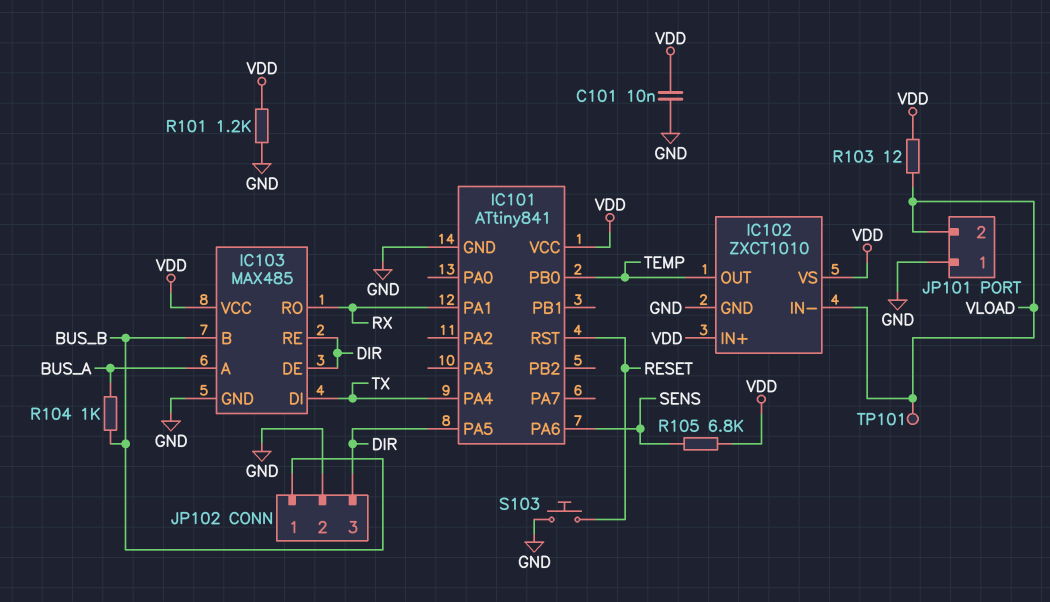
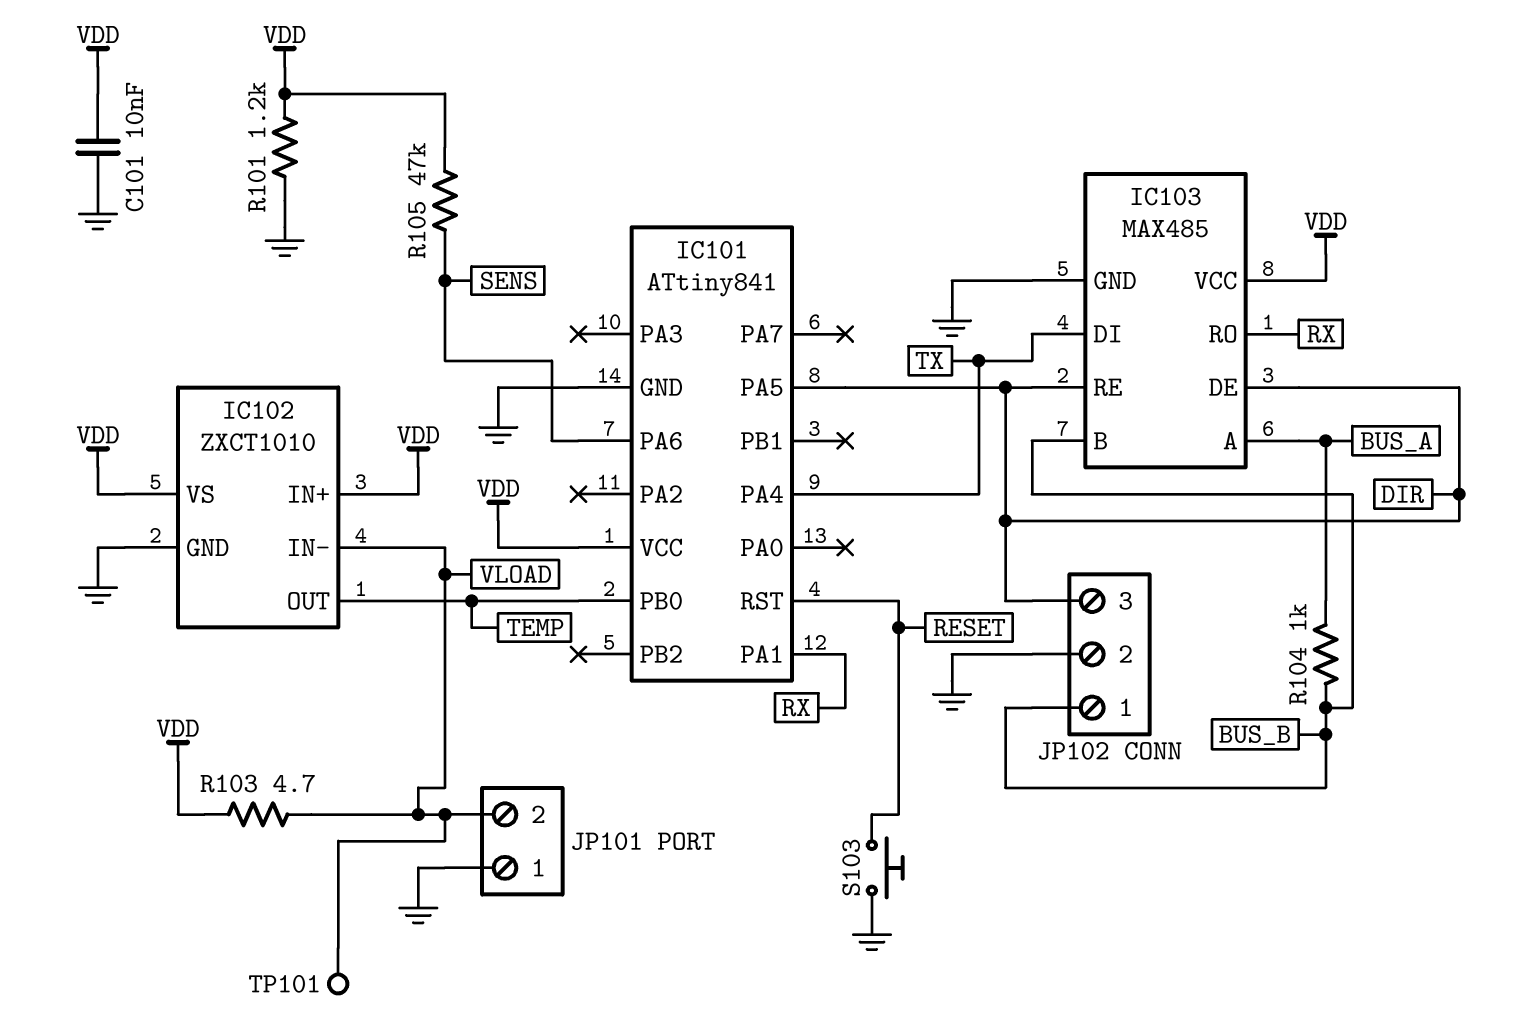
R103: 12 (VDD, VLOAD) -> 4.7 (VDD, VLOAD)
R105: 6.8k (SENS, VDD) -> 47k (SENS, VDD)

